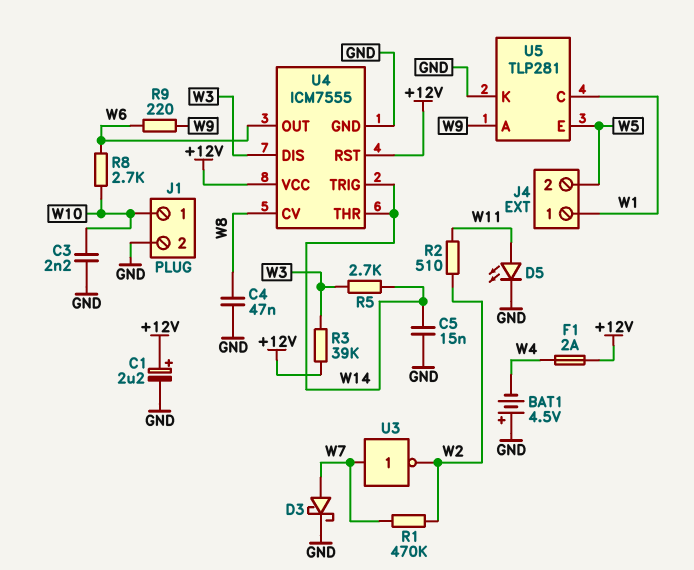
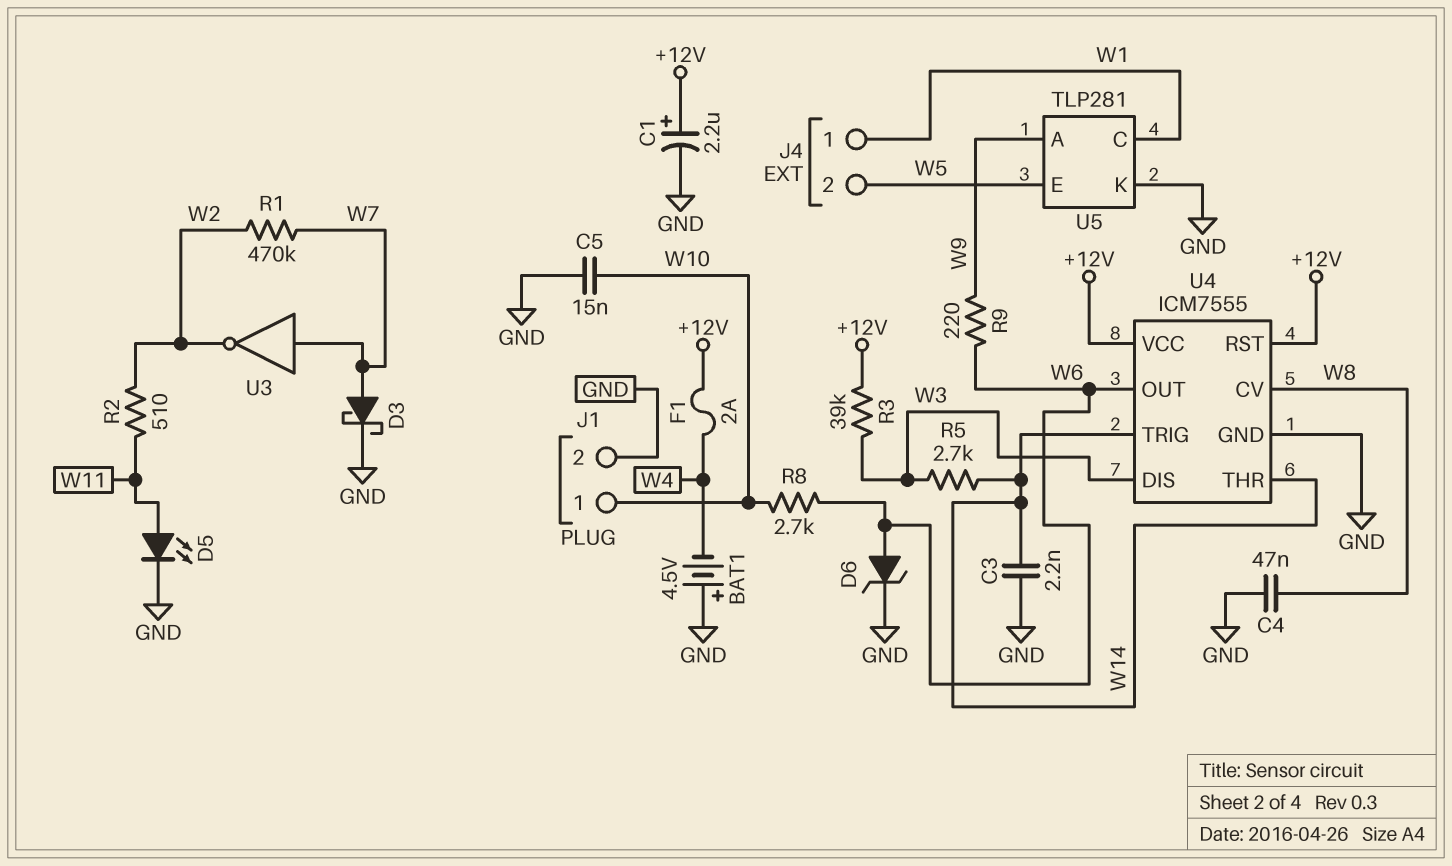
C3: 2.2nF (GND, W10) -> 2.2nF (GND, W14)
C5: 15nF (GND, W14) -> 15nF (GND, W10)
D6: none -> zener (A W6, K GND)

